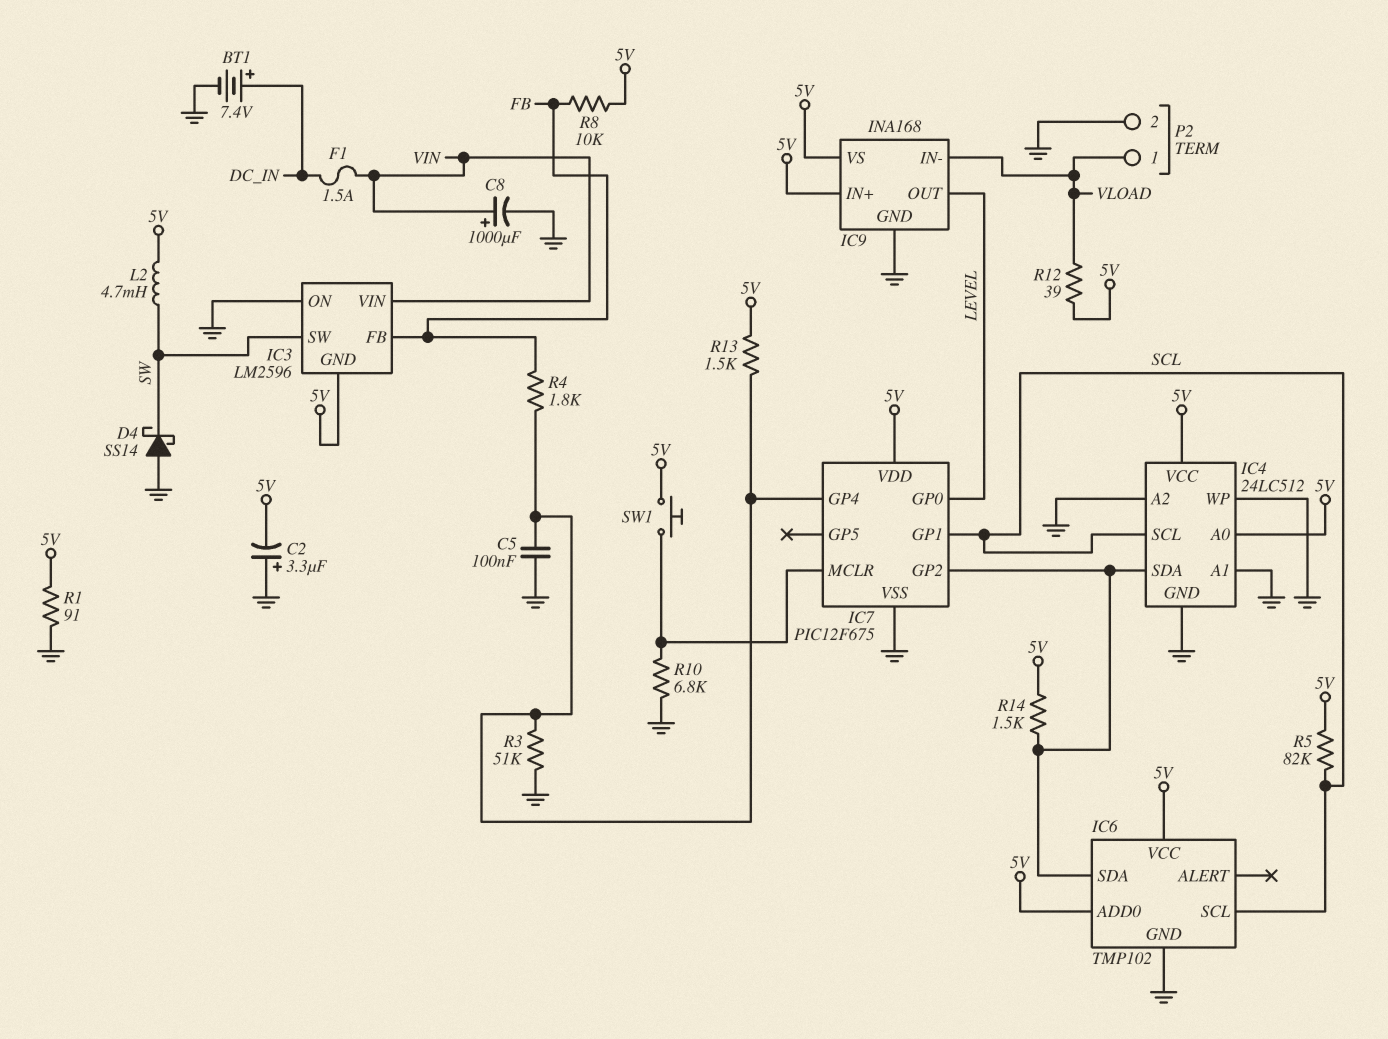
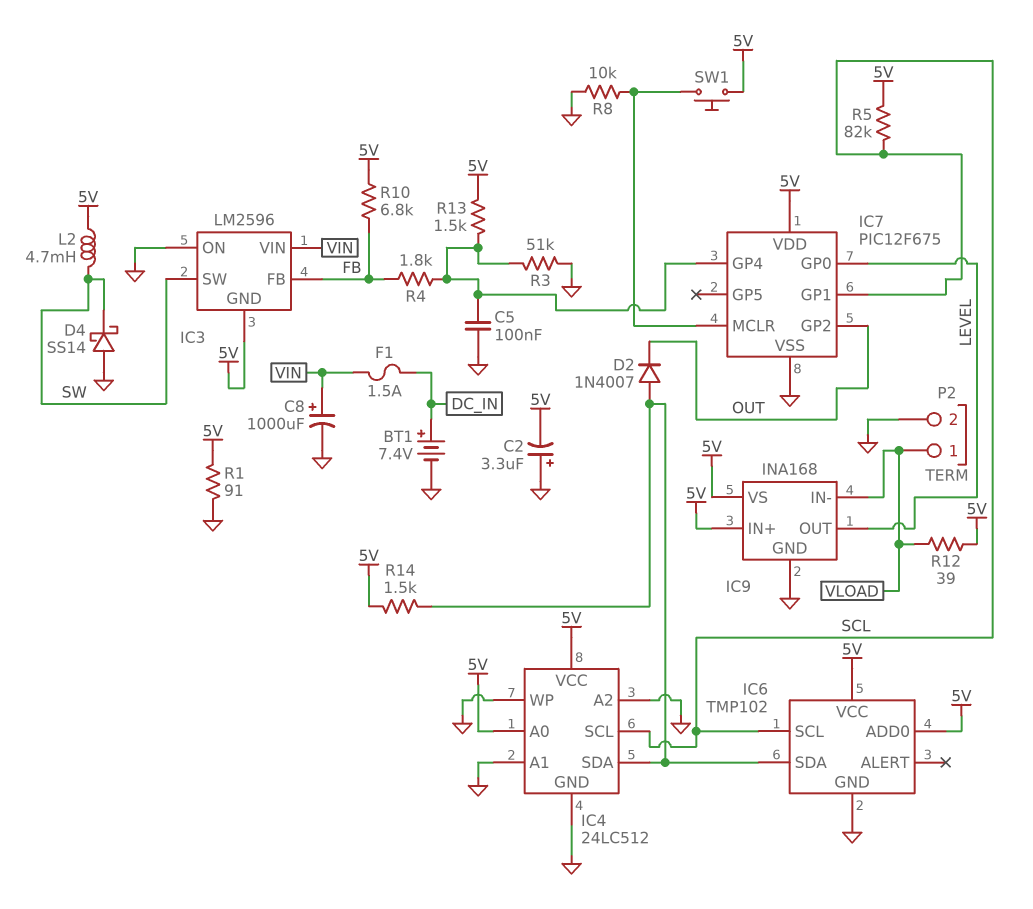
D2: none -> diode 1N4007 (A IC4/SDA, K OUT)
IC7 pin GP2: IC4/SDA -> OUT
R8: 10k (5V, FB) -> 10k (GND, IC7/MCLR)
R10: 6.8k (GND, IC7/MCLR) -> 6.8k (5V, FB)

